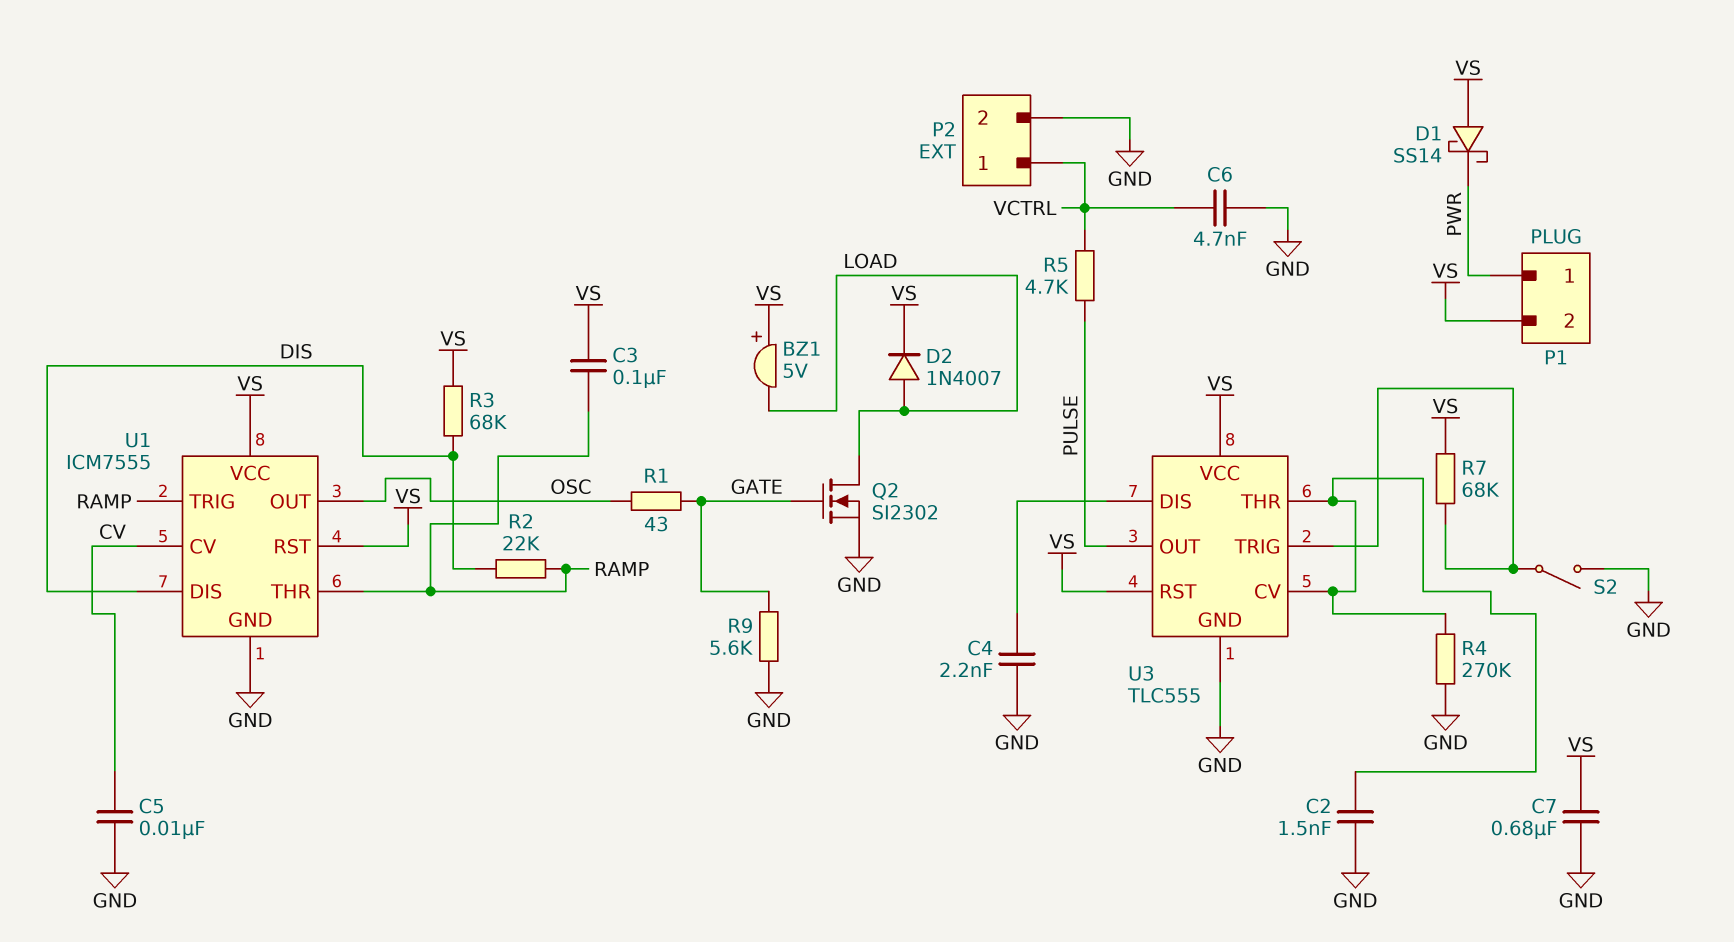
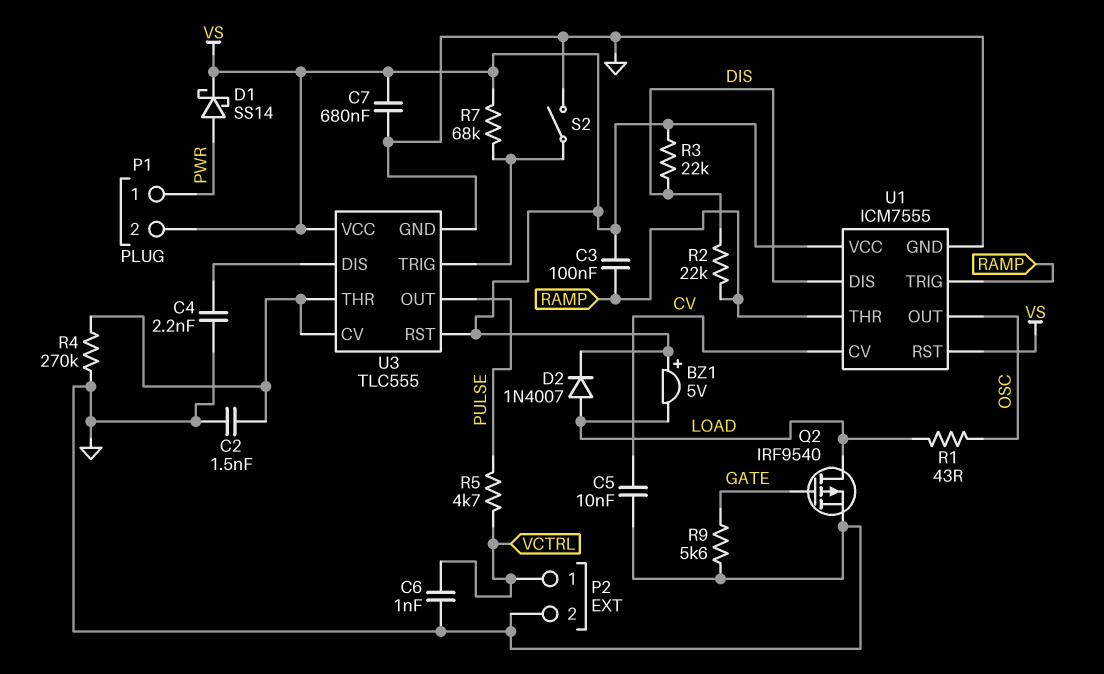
C6: 4.7nF (GND, VCTRL) -> 1nF (GND, VCTRL)
D1: schottky SS14 (A VS, K PWR) -> schottky SS14 (A PWR, K VS)
Q2: NMOS SI2302 (G GATE, D LOAD, S GND) -> PMOS IRF9540 (G GATE, D LOAD, S GND)
R1: 43 (GATE, OSC) -> 43 (LOAD, OSC)
R3: 68k (DIS, VS) -> 22k (DIS, VS)

